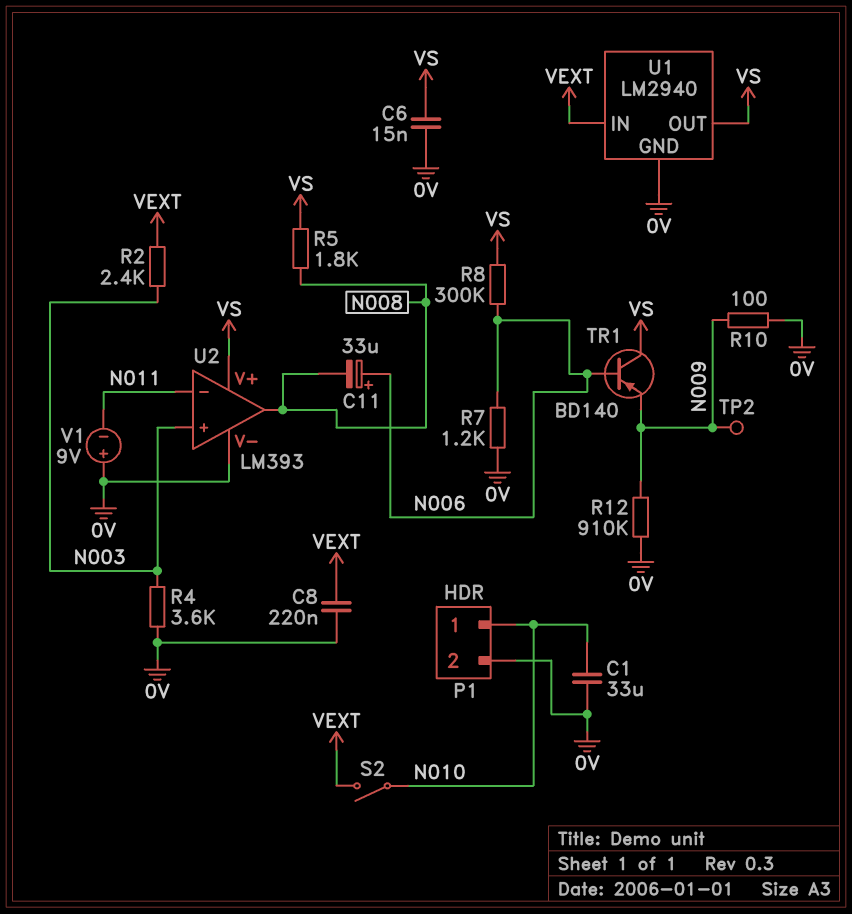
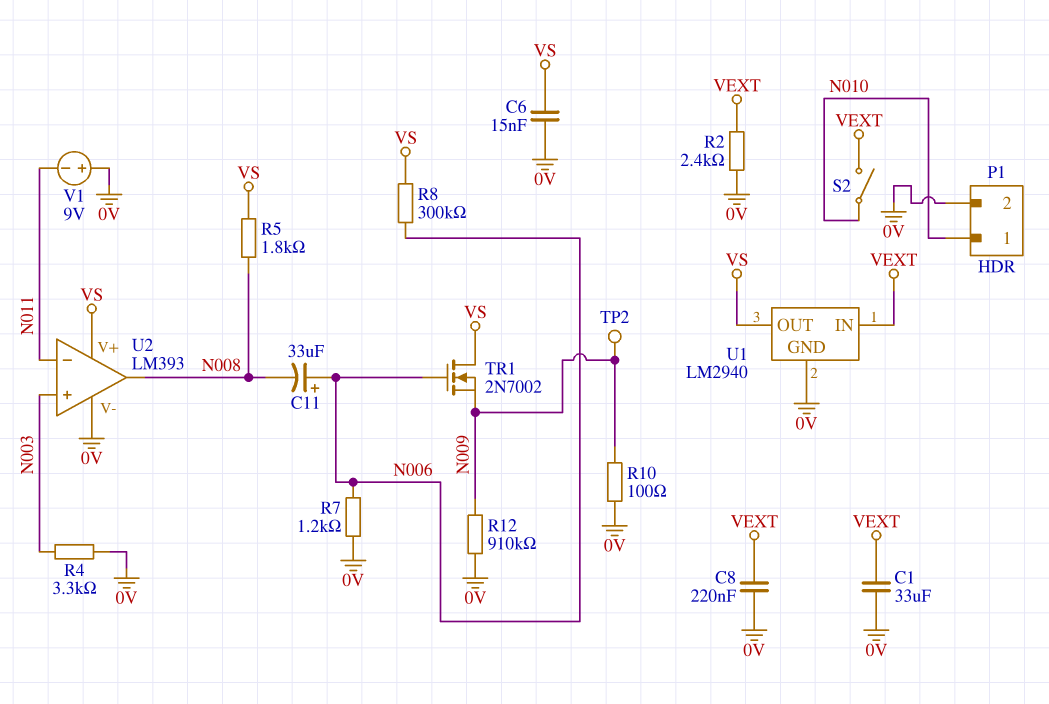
C1: 33uF (0V, N010) -> 33uF (0V, VEXT)
R2: 2.4k (N003, VEXT) -> 2.4k (0V, VEXT)
R4: 3.6k (0V, N003) -> 3.3k (0V, N003)
TR1: PNP BD140 (B N006, C VS, E N009) -> NMOS 2N7002 (G N006, D VS, S N009)

